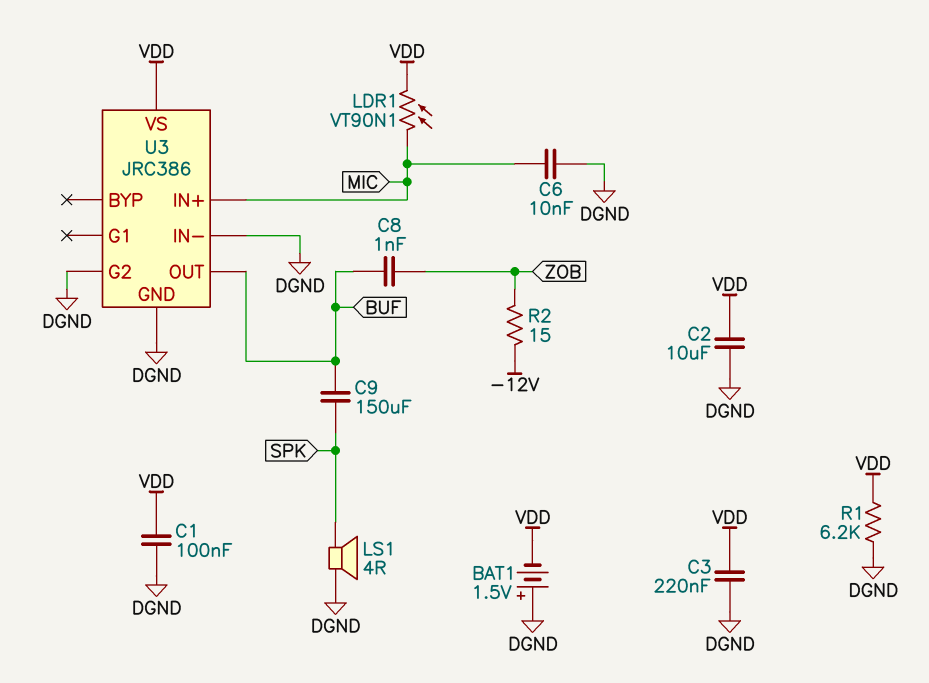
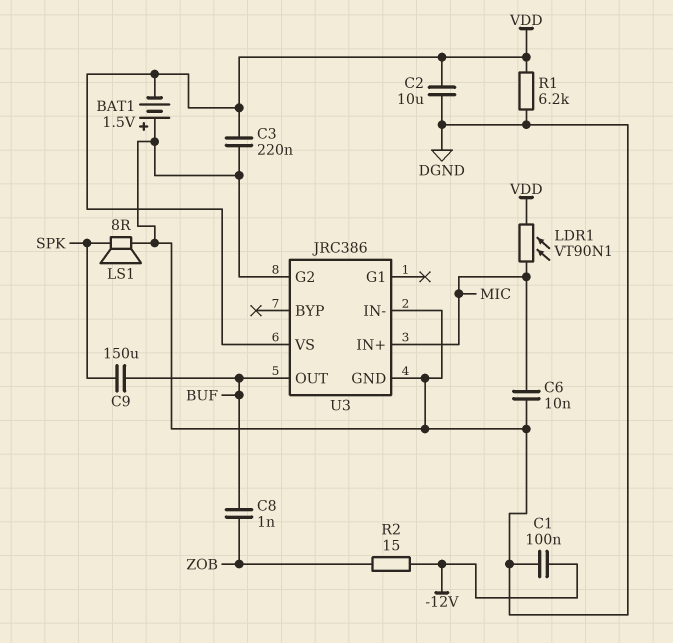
C1: 100nF (DGND, VDD) -> 100nF (-12V, DGND)
LS1: speaker 4R (DGND, SPK) -> speaker 8R (DGND, SPK)

